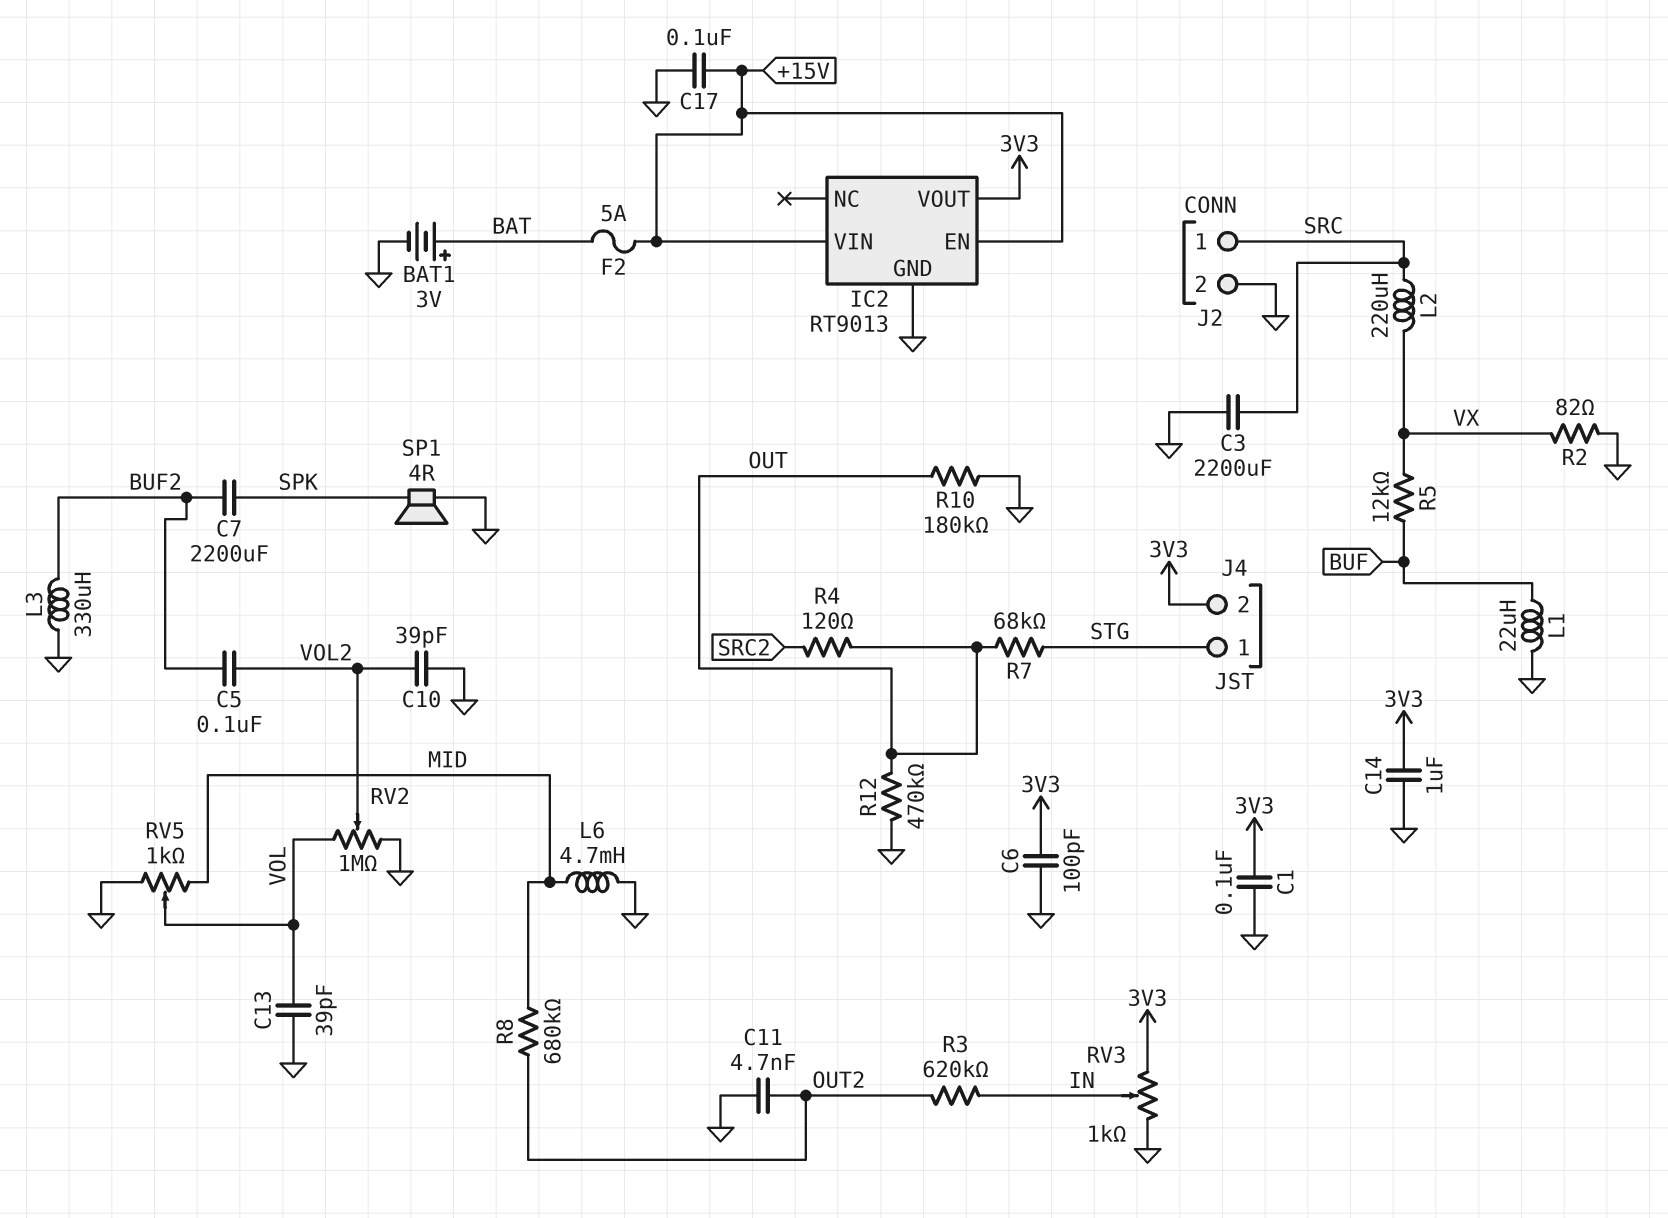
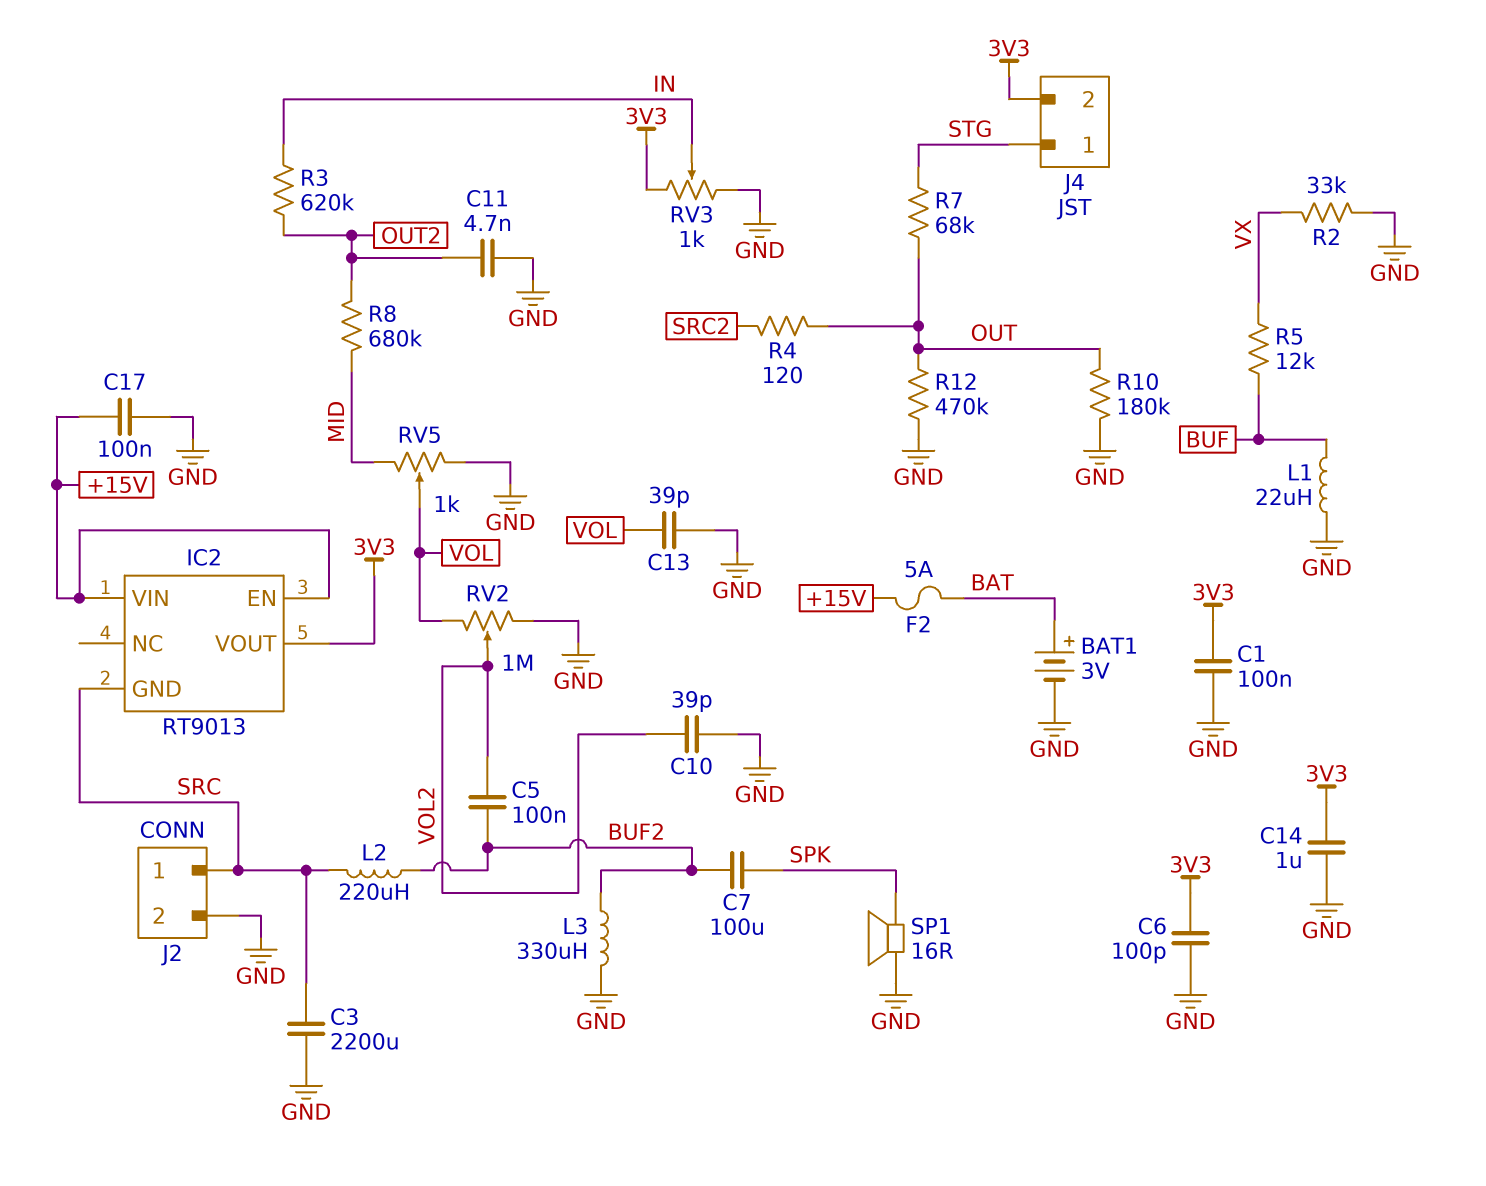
C7: 2200uF (BUF2, SPK) -> 100uF (BUF2, SPK)
IC2 pin GND: GND -> SRC
L2: 220uH (SRC, VX) -> 220uH (BUF2, SRC)
L6: 4.7mH (GND, MID) -> none
R2: 82 (GND, VX) -> 33k (GND, VX)
SP1: speaker 4R (GND, SPK) -> speaker 16R (GND, SPK)

